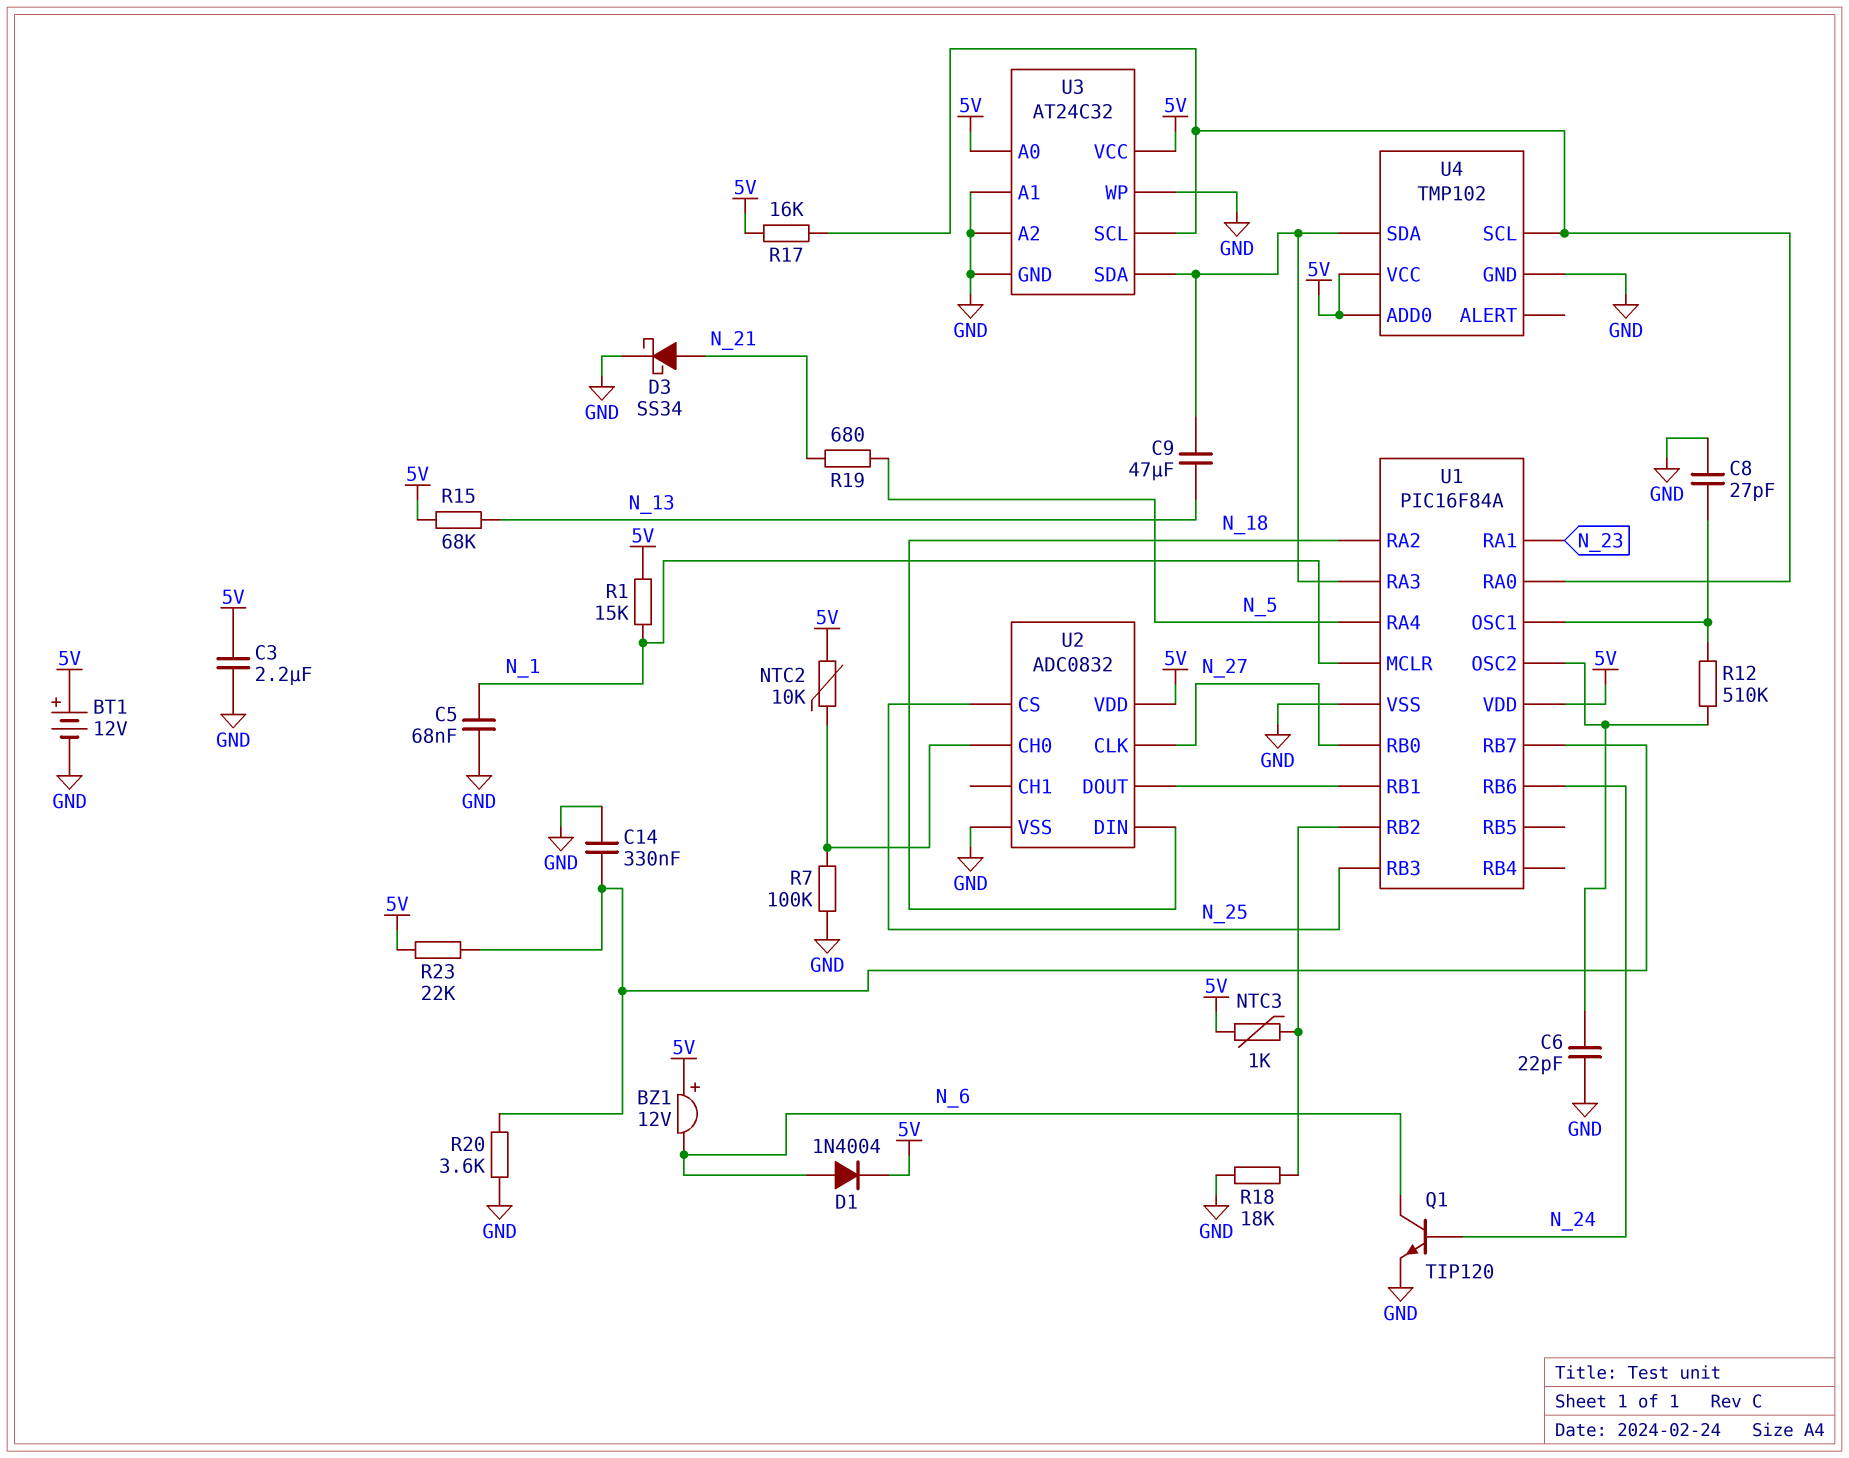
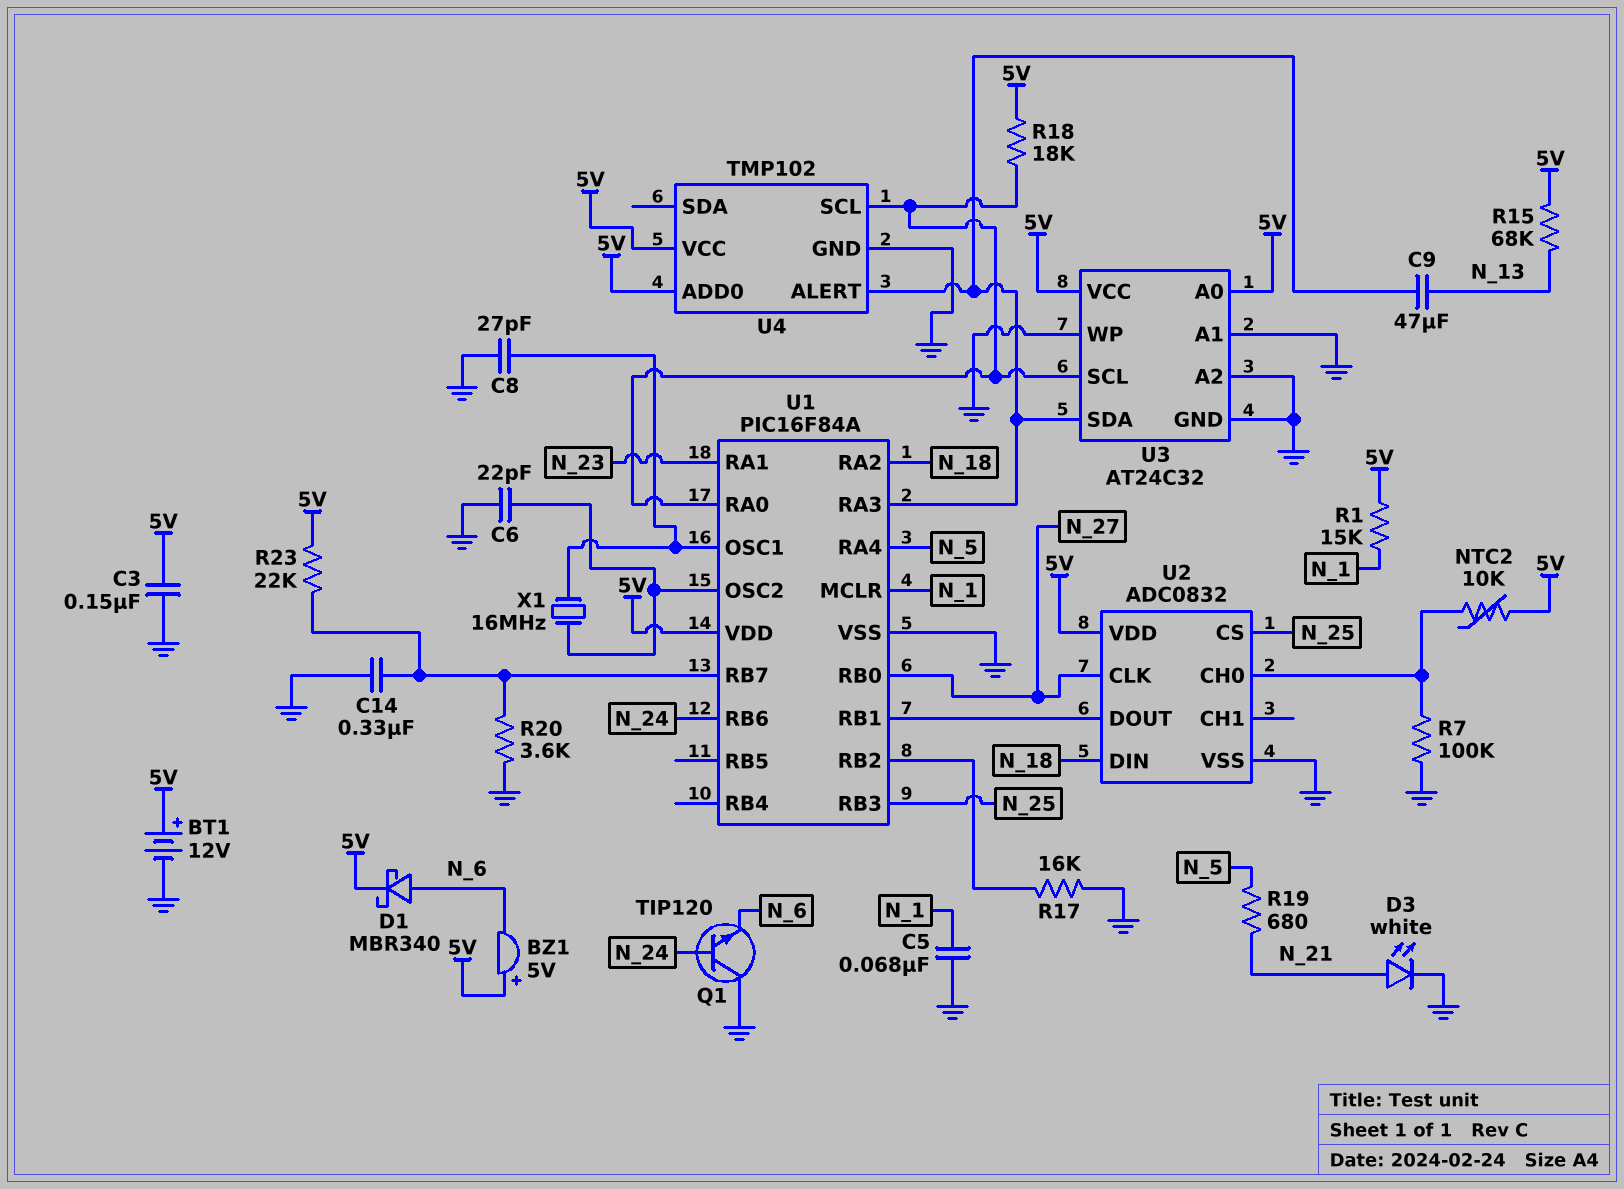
BZ1: buzzer 12V (plus 5V, minus N_6) -> buzzer 5V (plus 5V, minus N_6)
C3: 2.2uF (5V, GND) -> 150nF (5V, GND)
D1: diode 1N4004 (A N_6, K 5V) -> schottky MBR340 (A N_6, K 5V)
D3: schottky SS34 (A N_21, K GND) -> LED white (A N_21, K GND)
NTC3: 1k (5V, U1/RB2) -> none
Q1: NPN TIP120 (B N_24, C N_6, E GND) -> NPN TIP120 (B N_24, C GND, E N_6)
R12: 510k (U1/OSC1, U1/OSC2) -> none
R17: 16k (5V, U1/RA0) -> 16k (GND, U1/RB2)
R18: 18k (GND, U1/RB2) -> 18k (5V, U1/RA0)
U4 pin ALERT: none -> U1/RA3
U4 pin SDA: U1/RA3 -> none
X1: none -> 16MHz (U1/OSC1, U1/OSC2)

